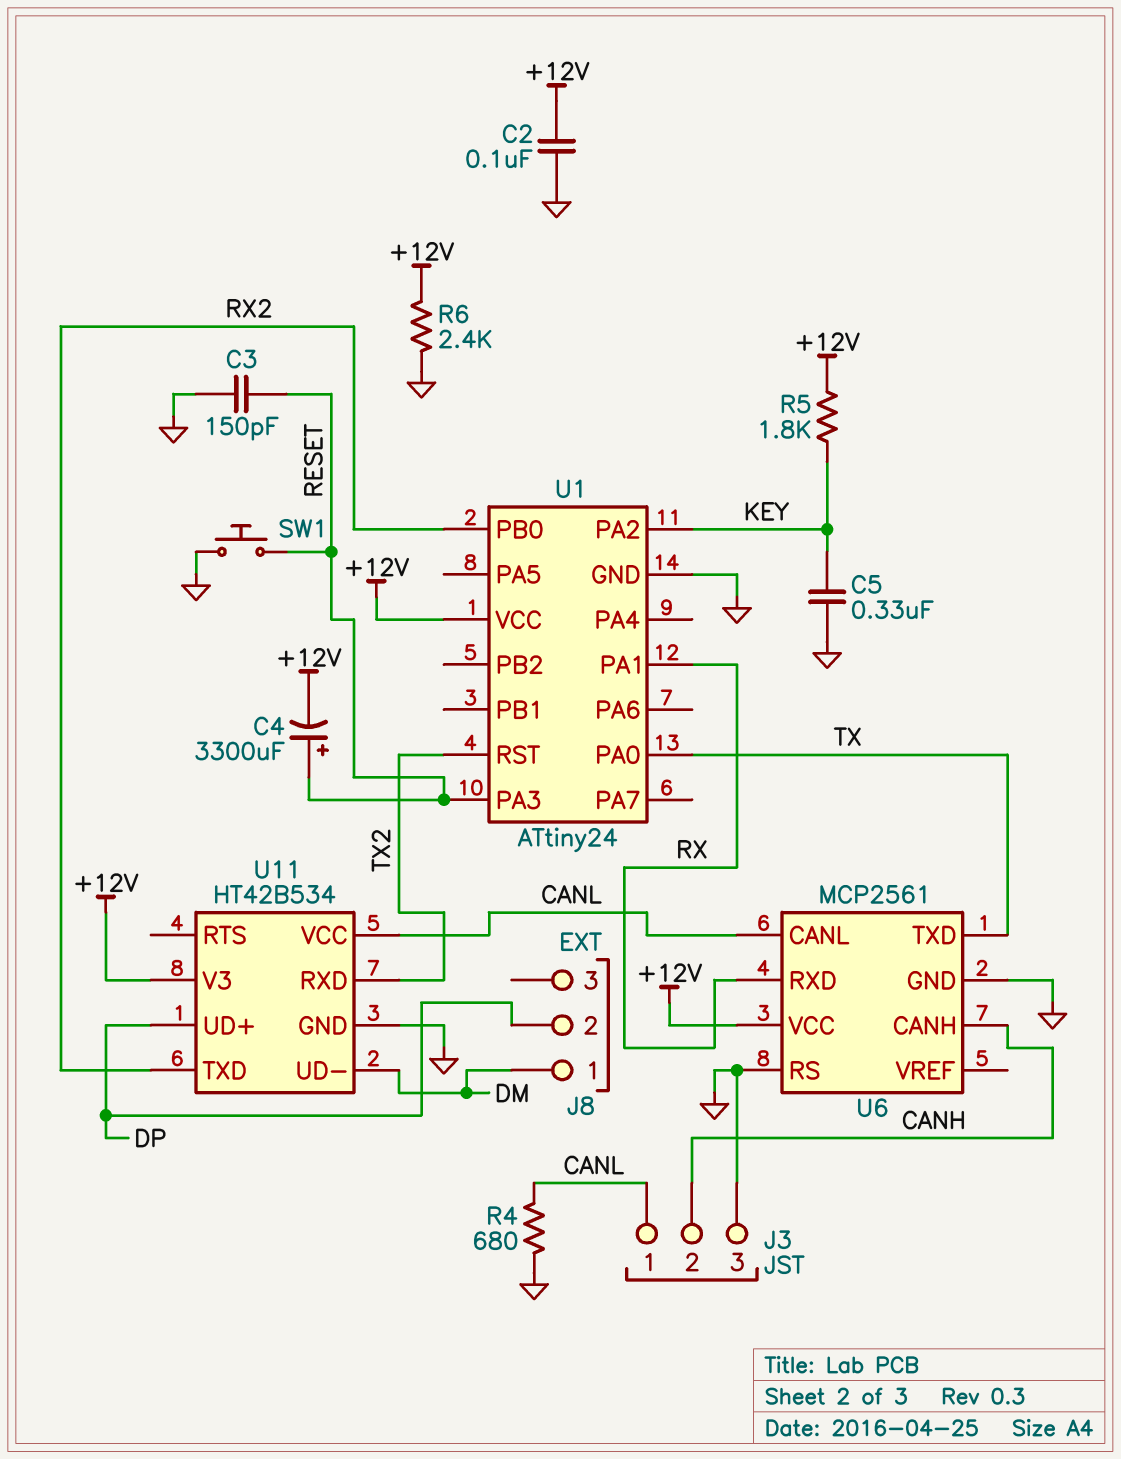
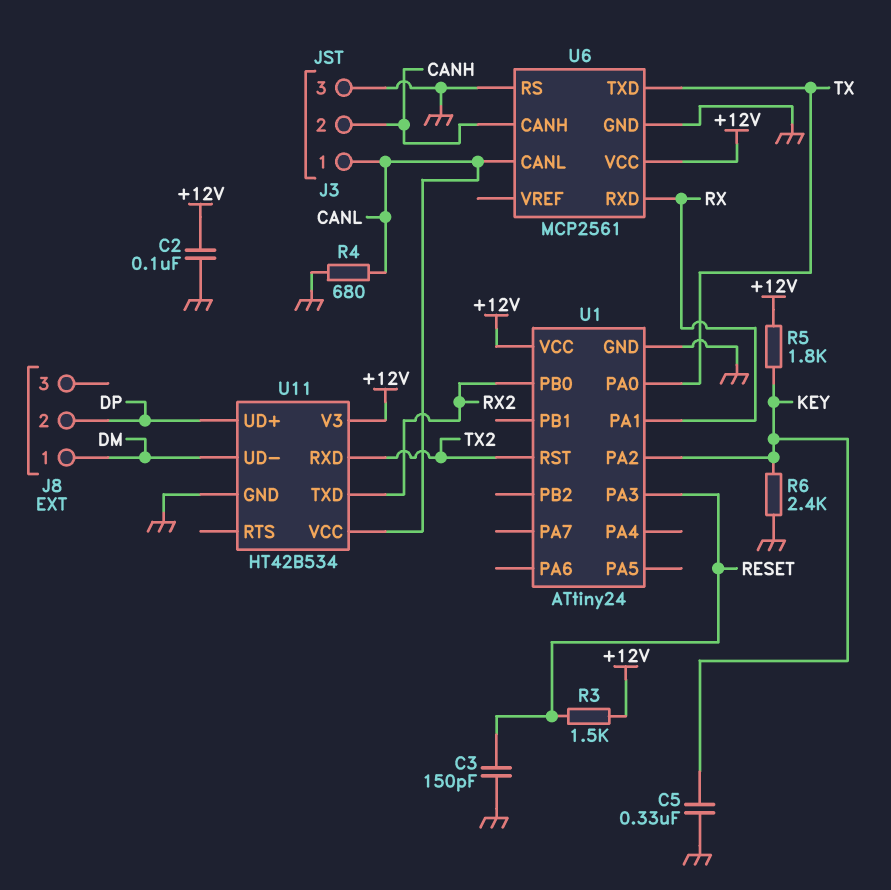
C4: 3300uF (plus RESET, minus +12V) -> none
R3: none -> 1.5k (+12V, RESET)
R6: 2.4k (+12V, GND) -> 2.4k (GND, KEY)
SW1: button (GND, RESET) -> none

